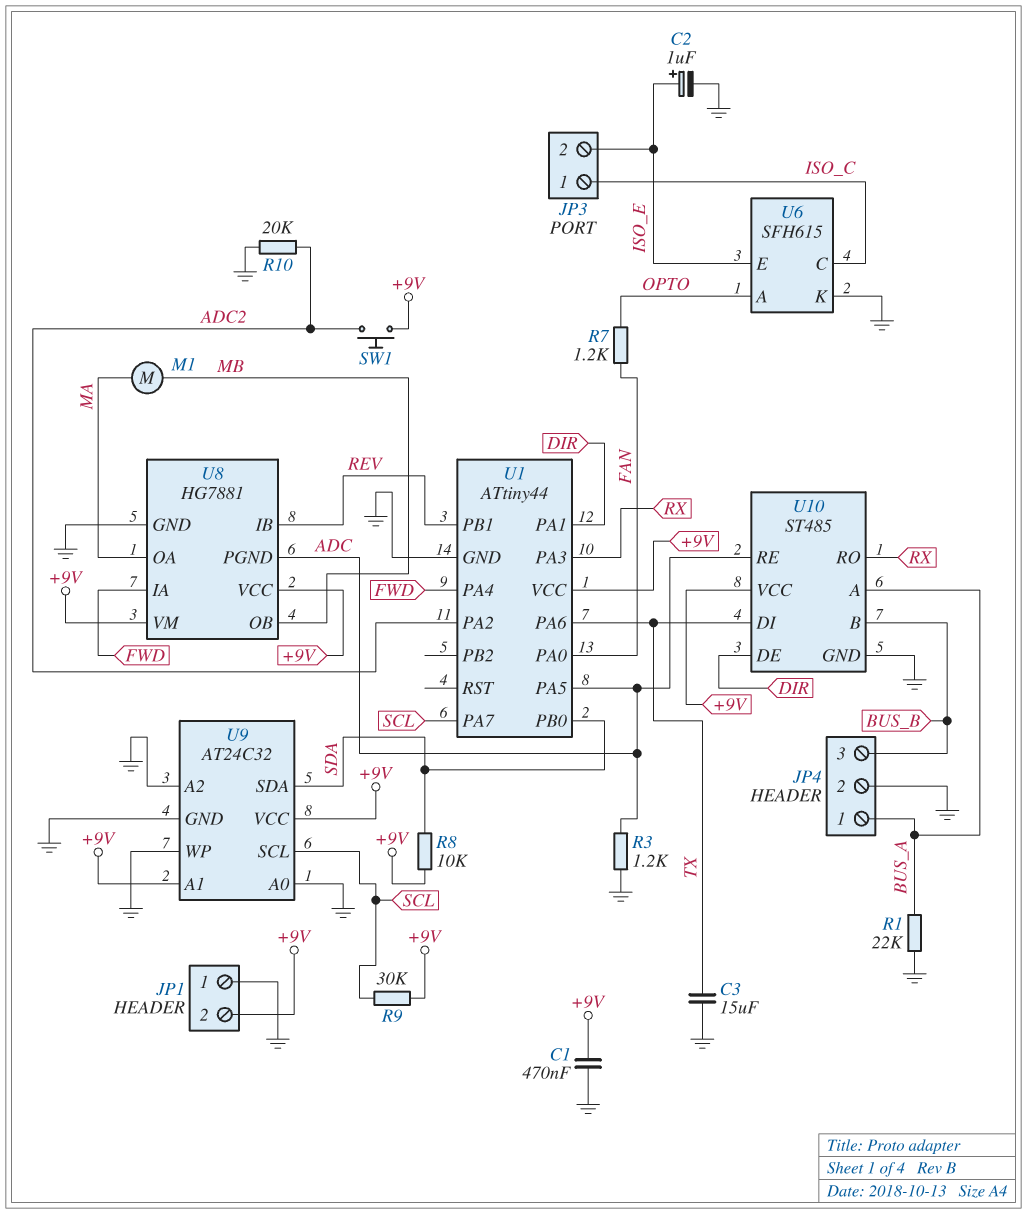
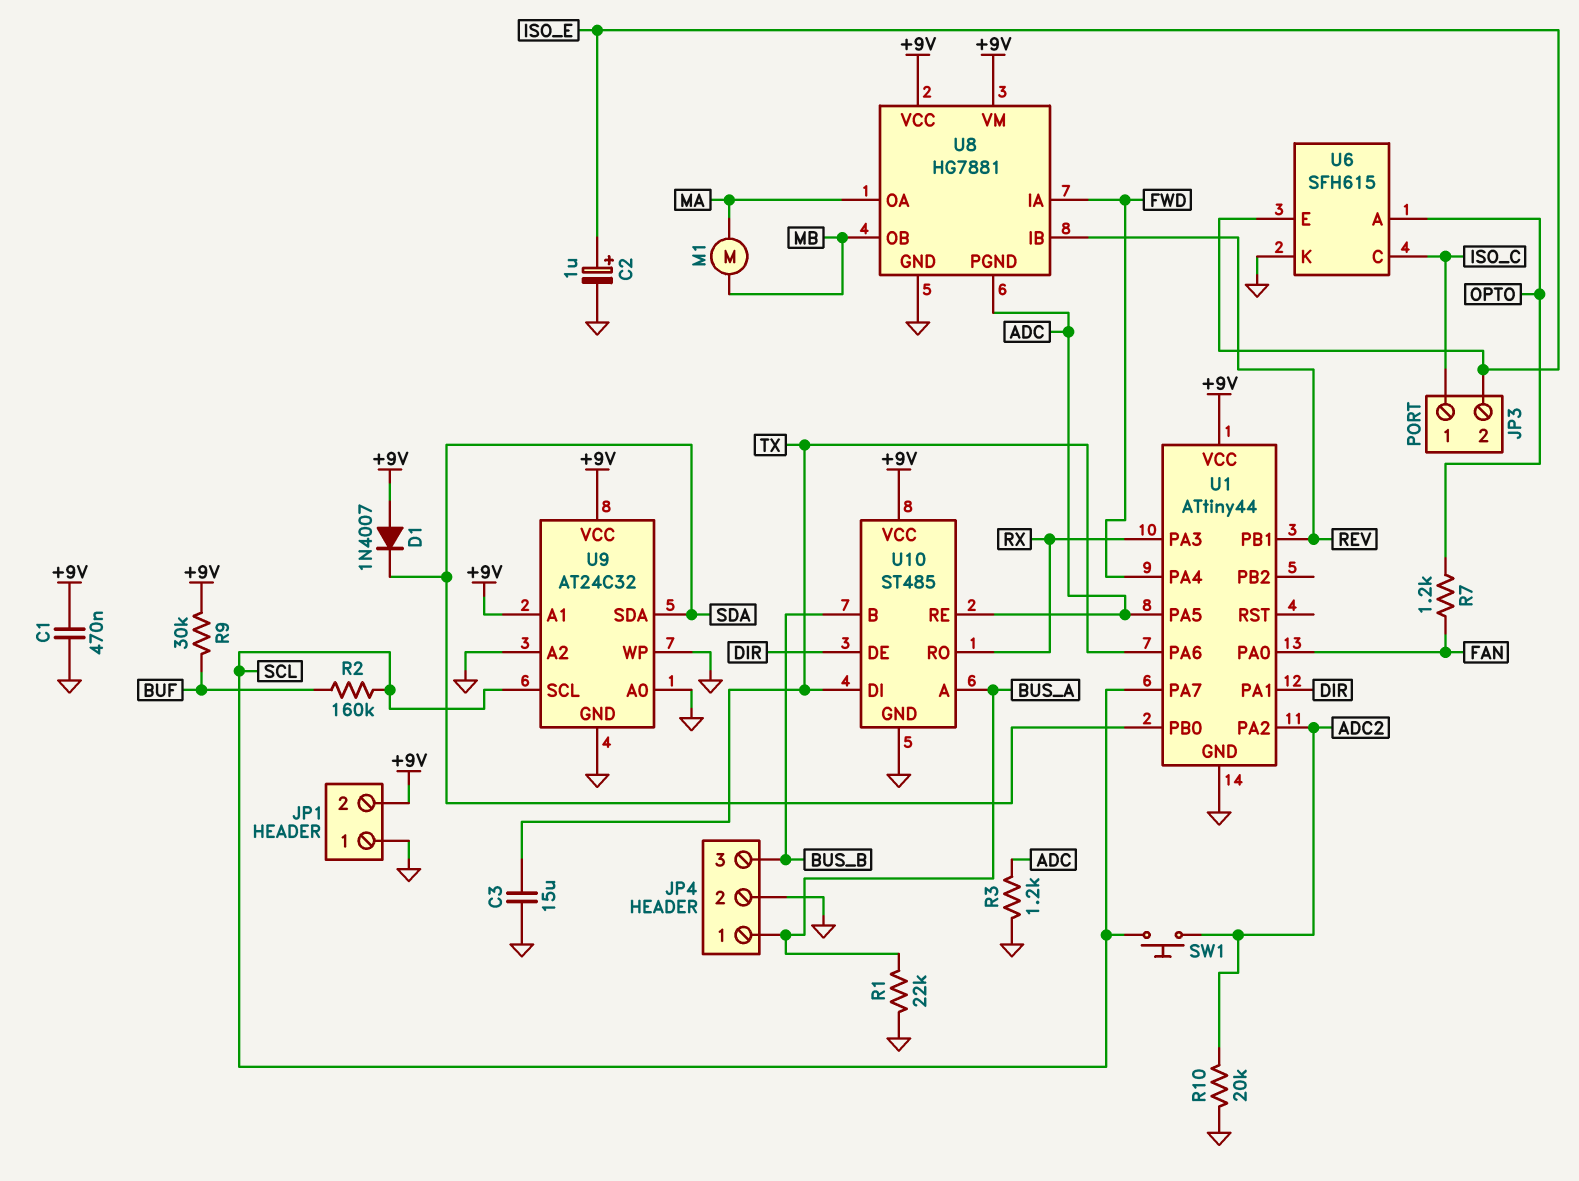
D1: none -> diode 1N4007 (A +9V, K SDA)
R2: none -> 160k (BUF, SCL)
R8: 10k (+9V, SDA) -> none
R9: 30k (+9V, SCL) -> 30k (+9V, BUF)
SW1: button (+9V, ADC2) -> button (ADC2, SCL)

